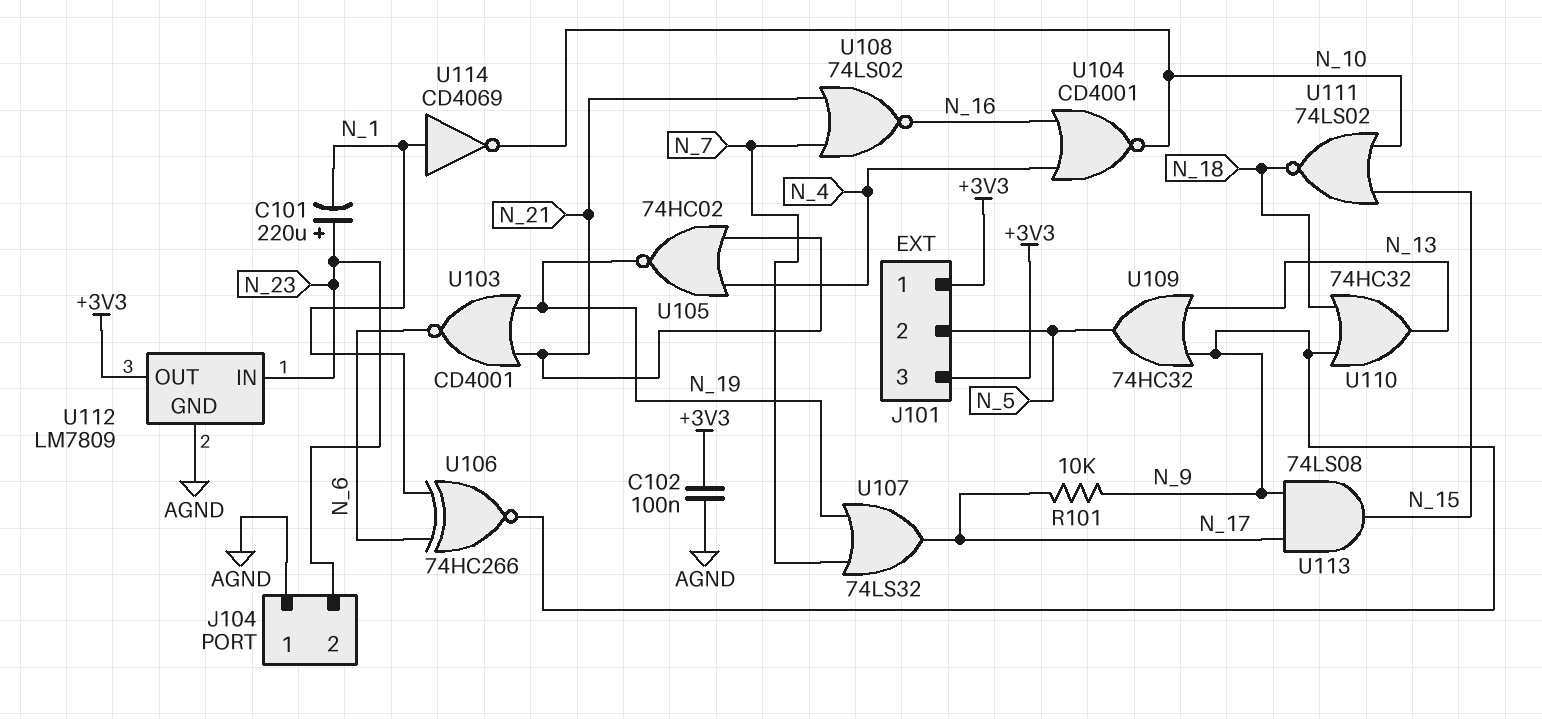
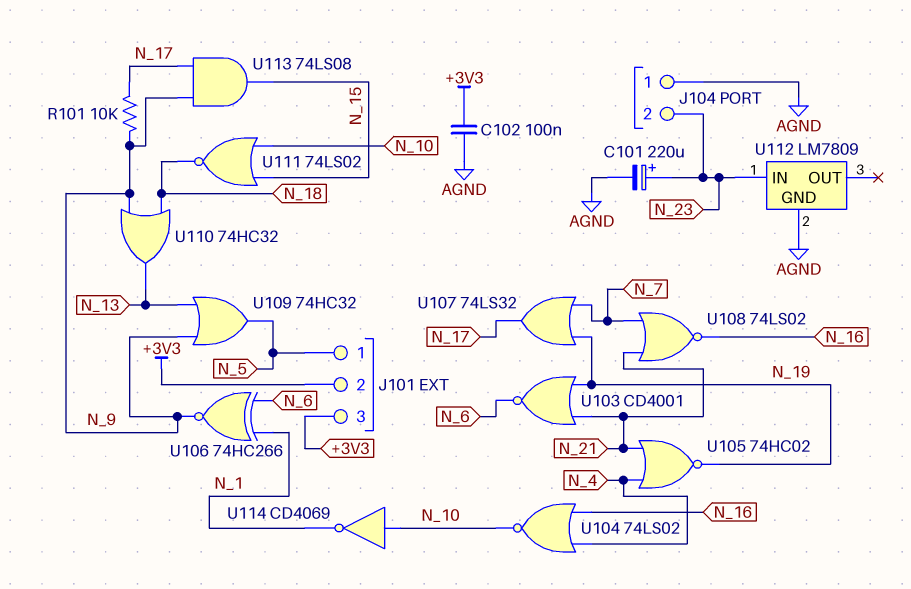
C101: 220uF (plus N_23, minus N_1) -> 220uF (plus N_23, minus AGND)
J101 pin 1: +3V3 -> N_5
J101 pin 2: N_5 -> +3V3
U104: NOR CD4001 (in N_4, in N_16, out N_10) -> NOR 74LS02 (in N_4, in N_16, out N_10)
U112 pin OUT: +3V3 -> none
U114: NOT CD4069 (in N_1, out N_10) -> NOT CD4069 (in N_10, out N_1)

